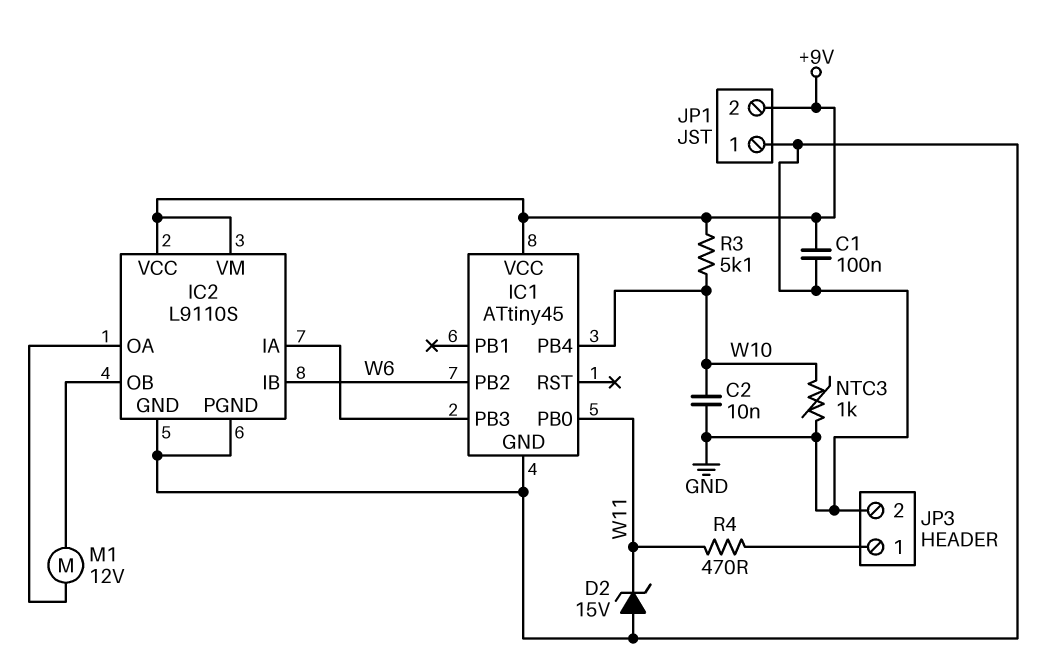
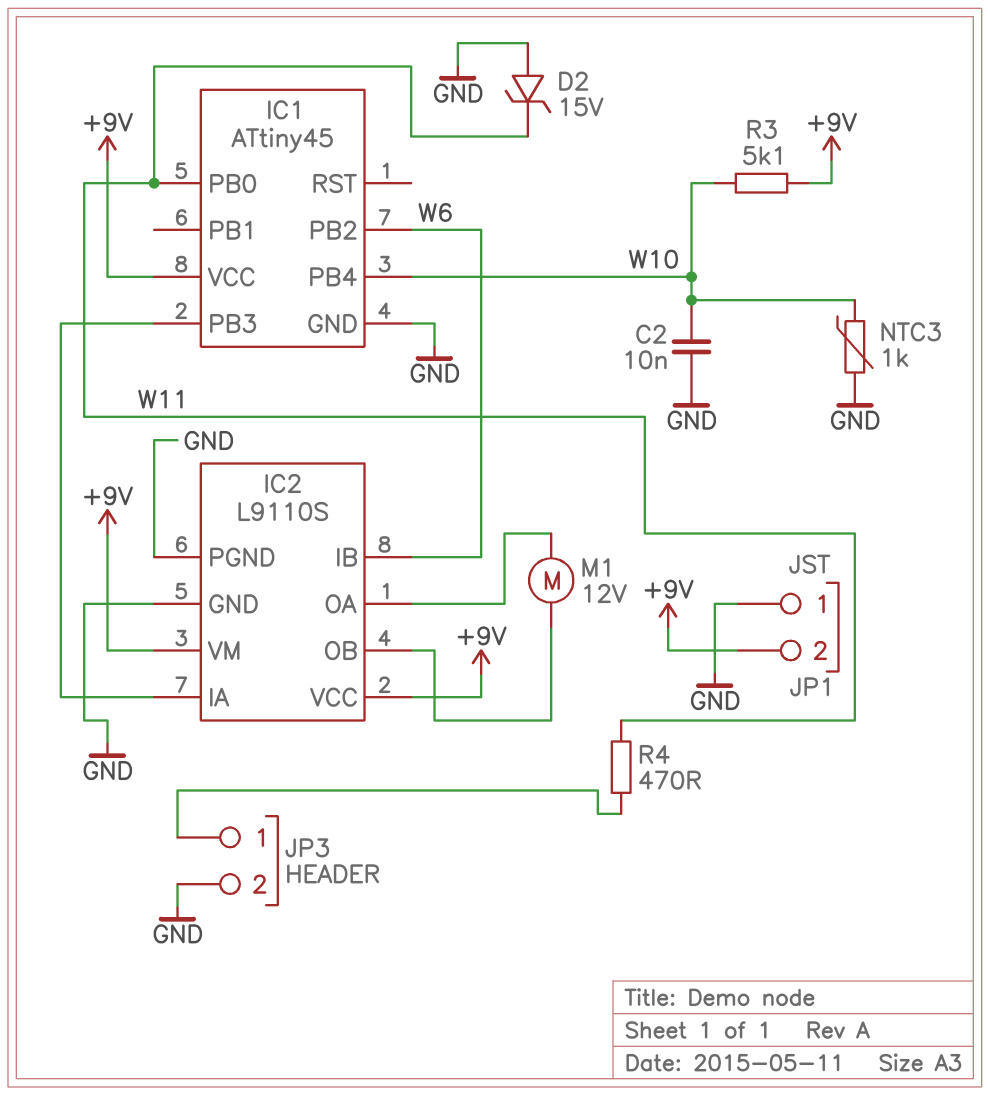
C1: 100nF (+9V, GND) -> none

